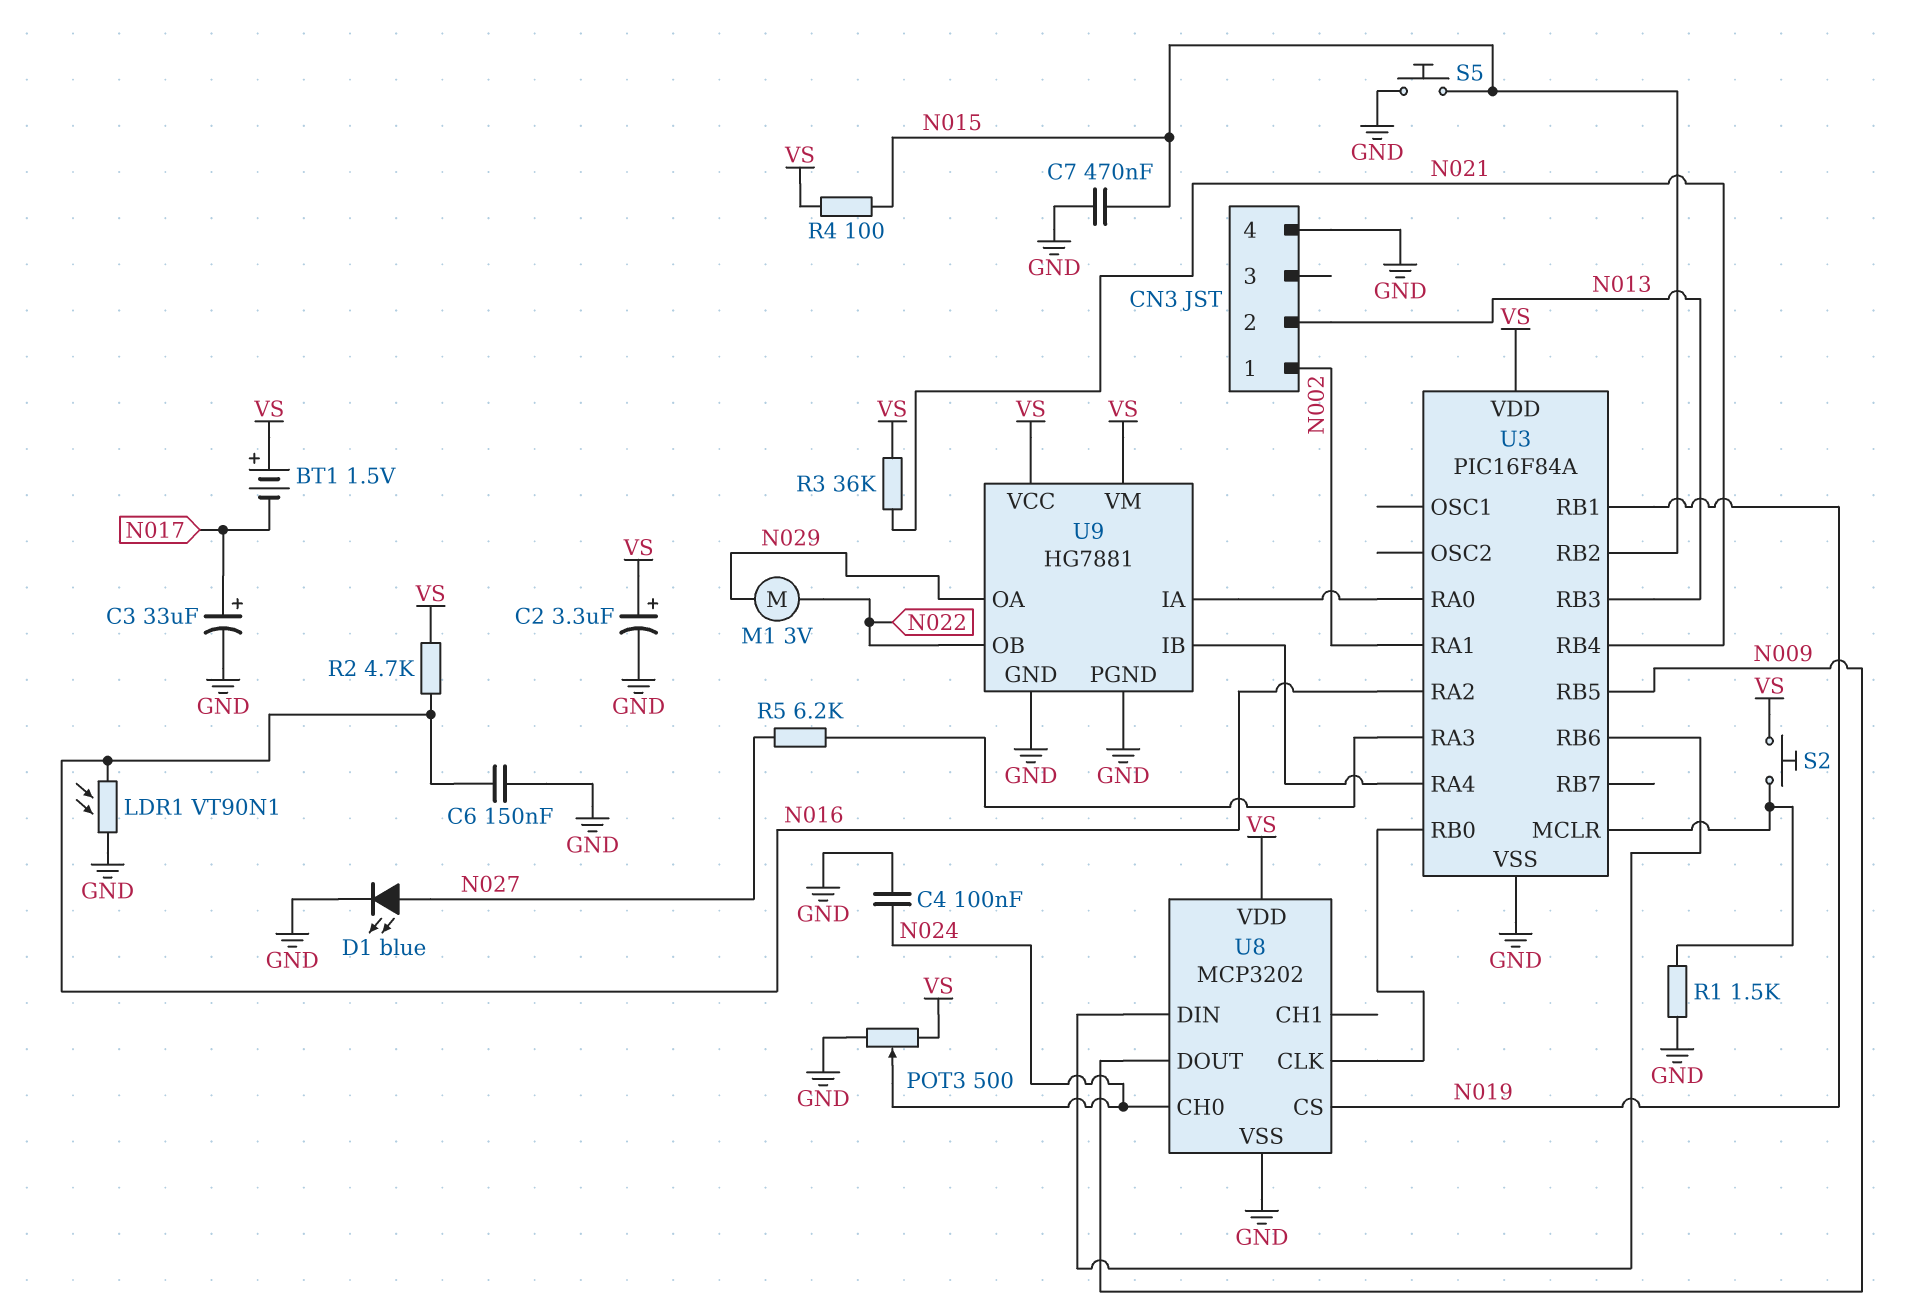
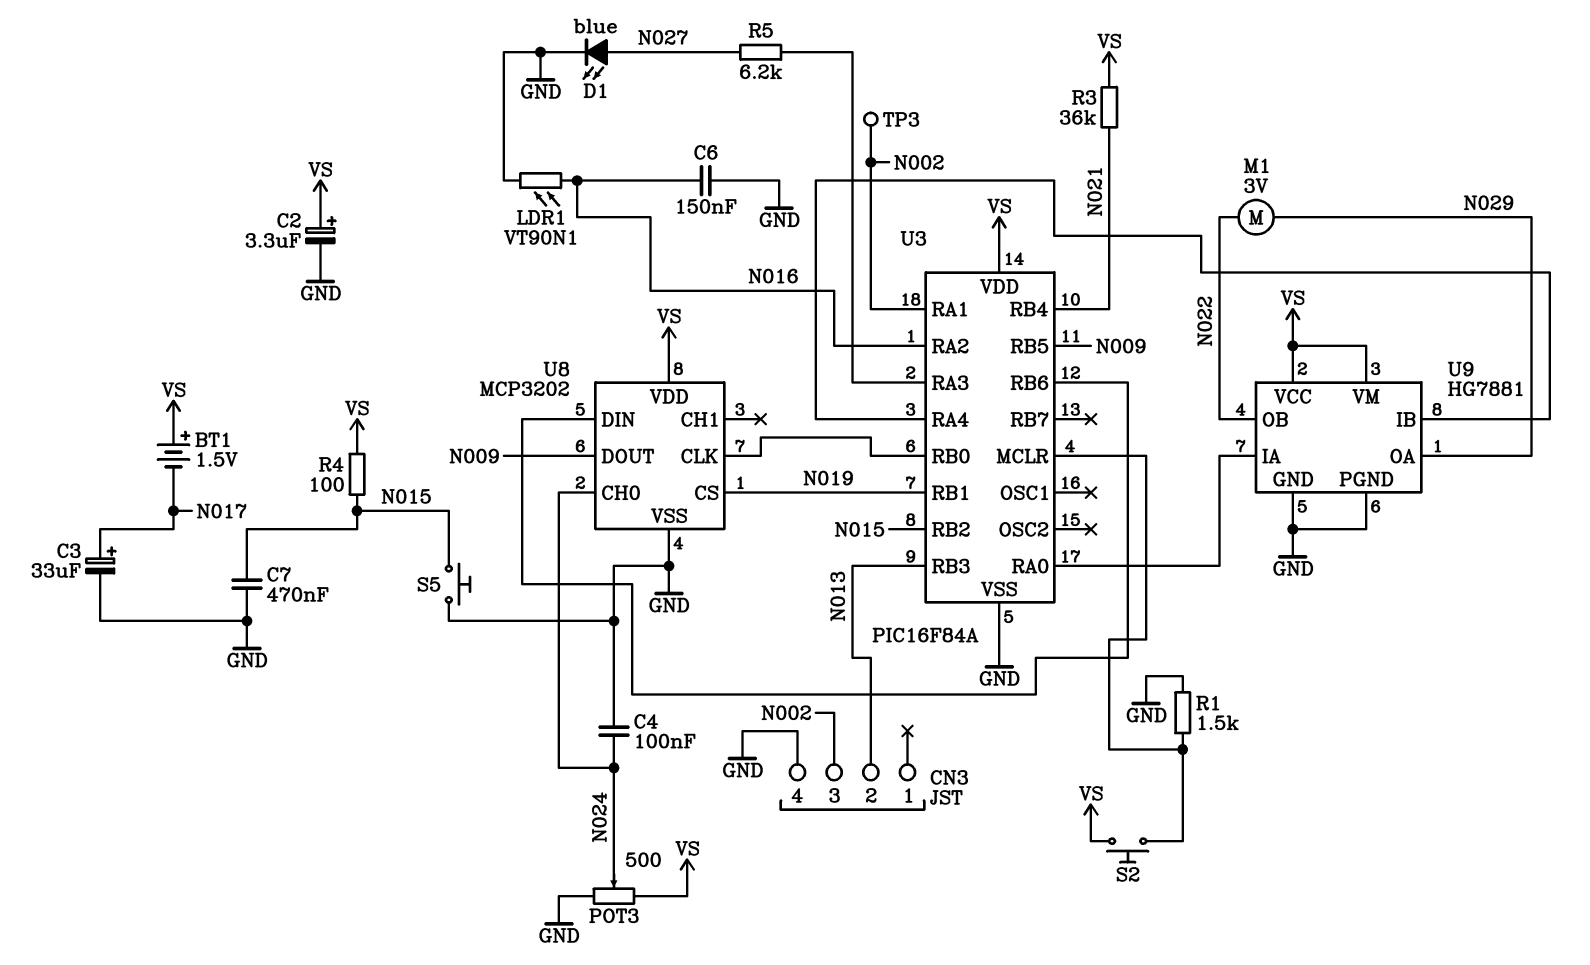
CN3 pin 1: N002 -> none
CN3 pin 3: none -> N002
R2: 4.7k (N016, VS) -> none
TP3: none -> test point (N002)

